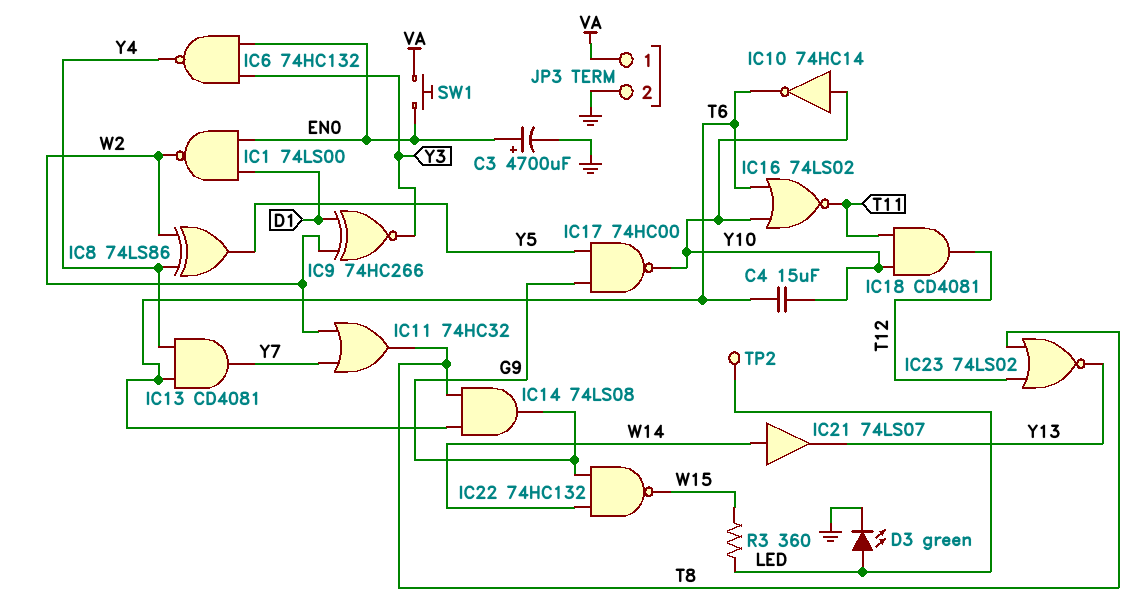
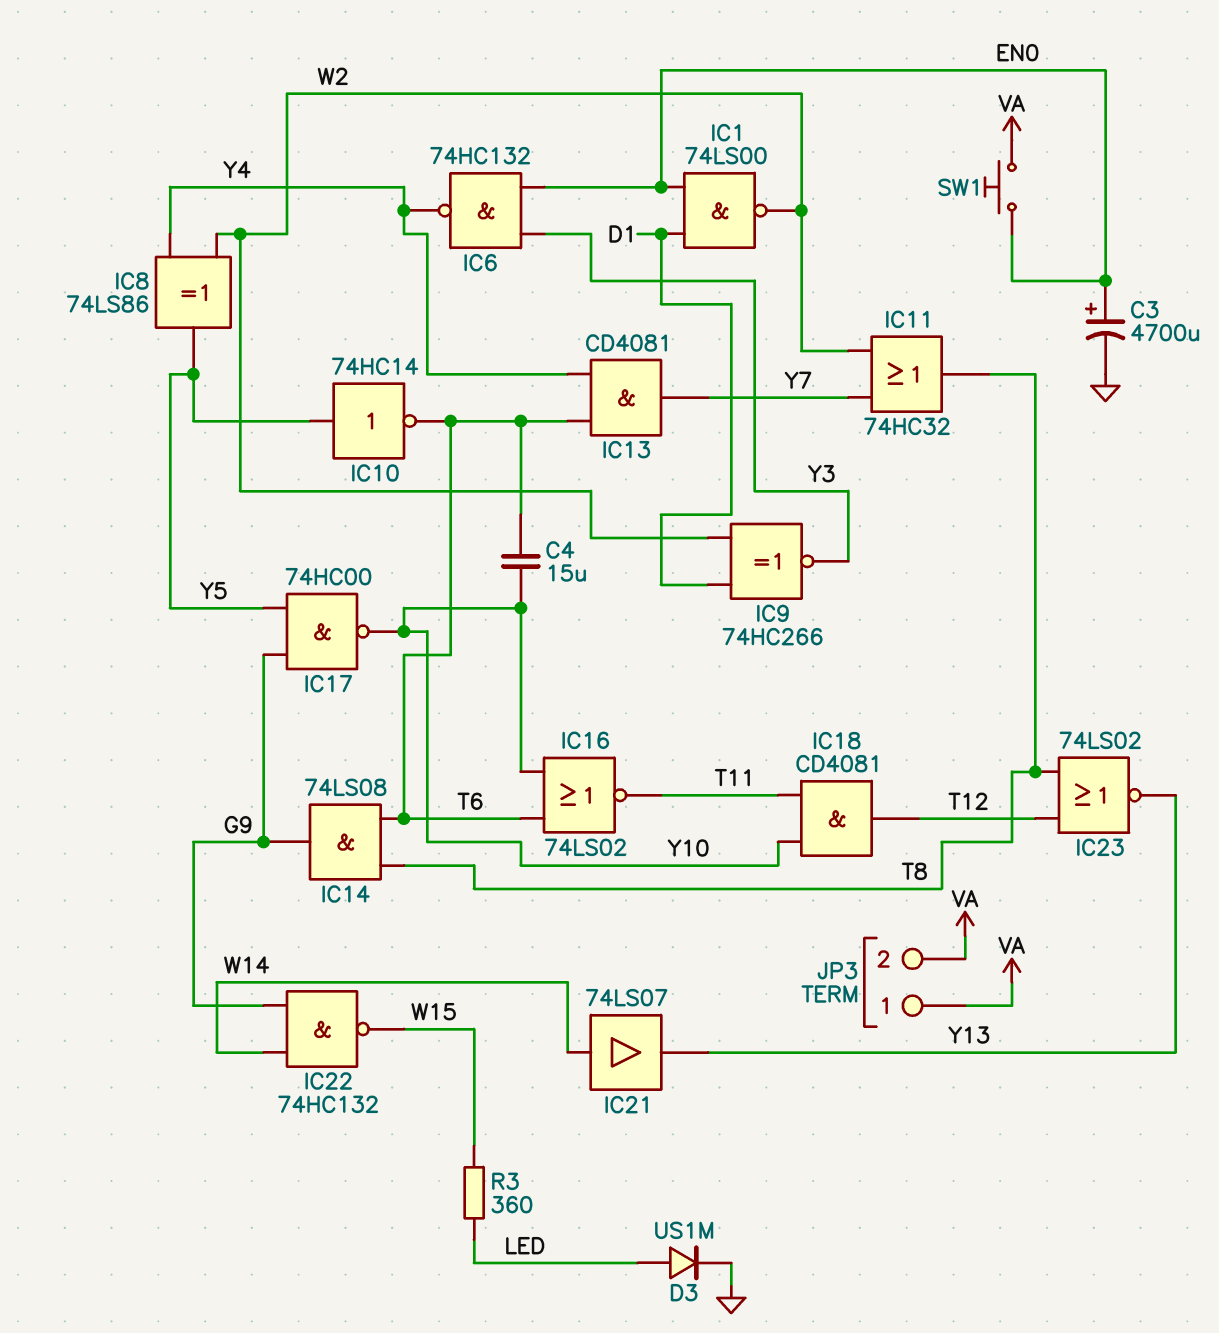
D3: LED green (A LED, K GND) -> diode US1M (A LED, K GND)
IC10: NOT 74HC14 (in Y10, out T6) -> NOT 74HC14 (in Y5, out T6)
JP3 pin 2: GND -> VA
TP2: test point (LED) -> none

